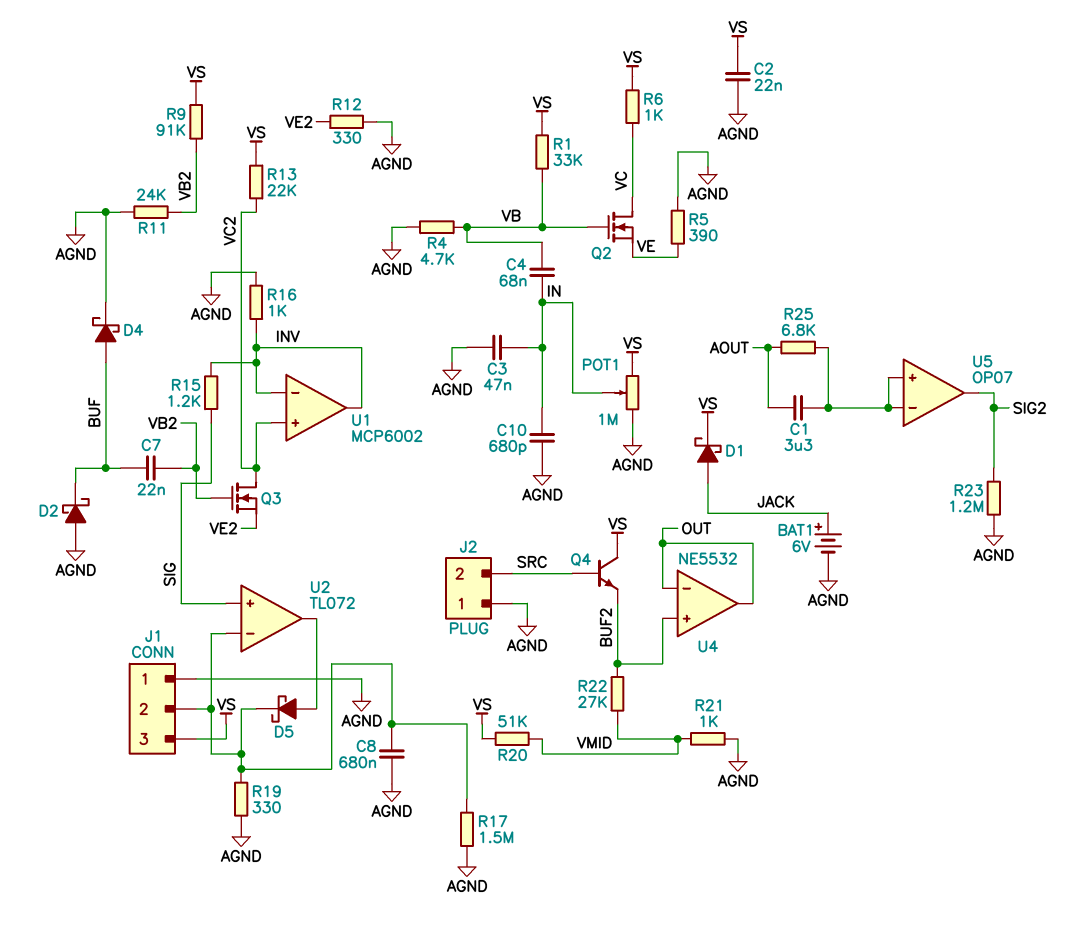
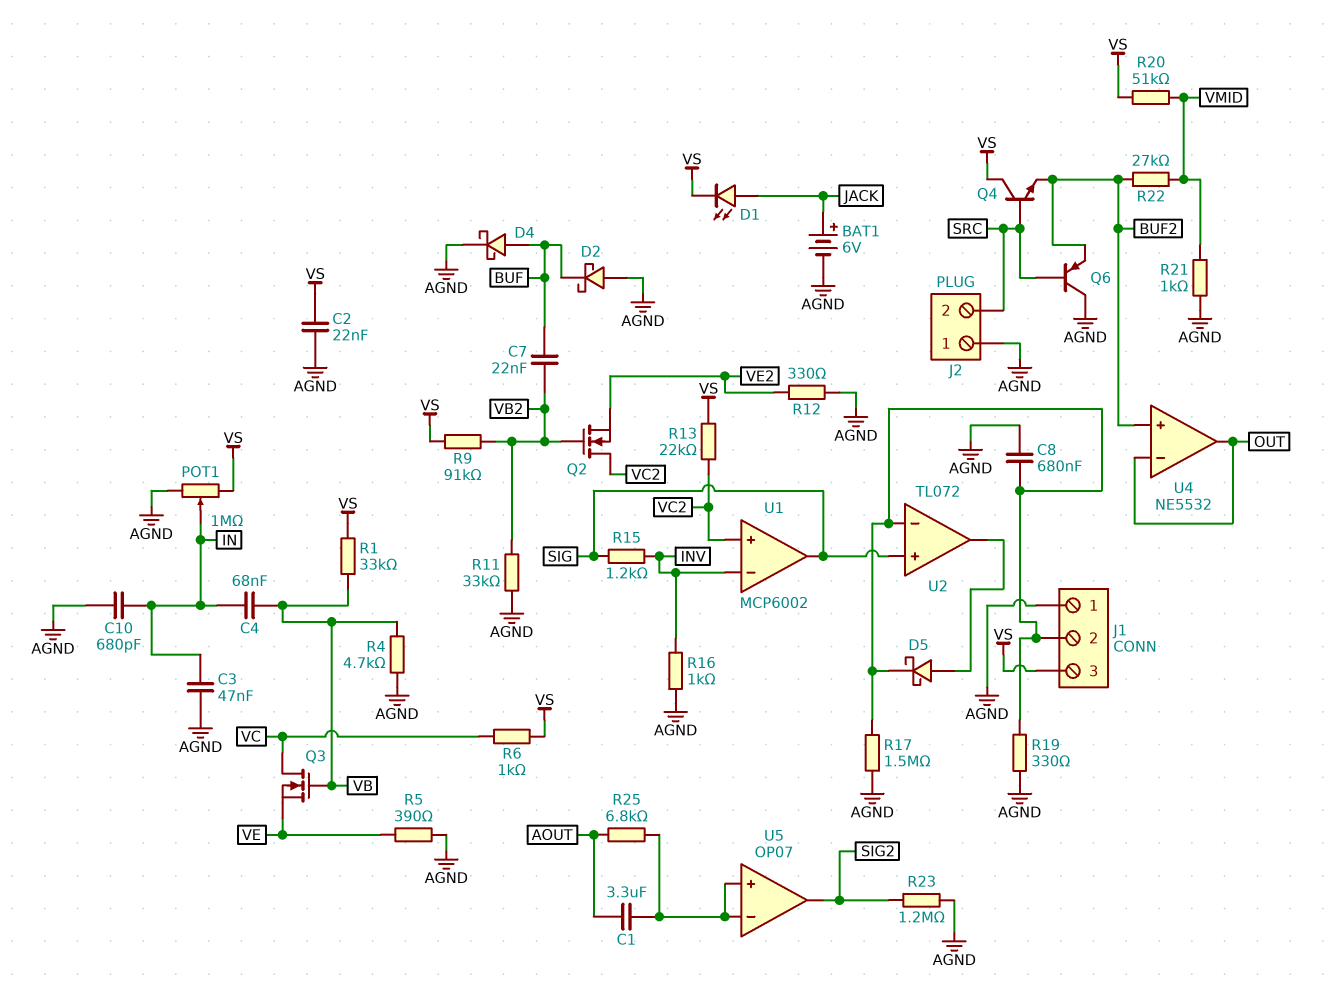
D1: schottky (A JACK, K VS) -> LED (A JACK, K VS)
Q2: NMOS (G VB, D VC, S VE) -> NMOS (G VB2, D VC2, S VE2)
Q3: NMOS (G VB2, D VC2, S VE2) -> NMOS (G VB, D VC, S VE)
Q6: none -> PNP (B SRC, C AGND, E BUF2)
R11: 24k (AGND, VB2) -> 33k (AGND, VB2)
U1 pin out: INV -> SIG

